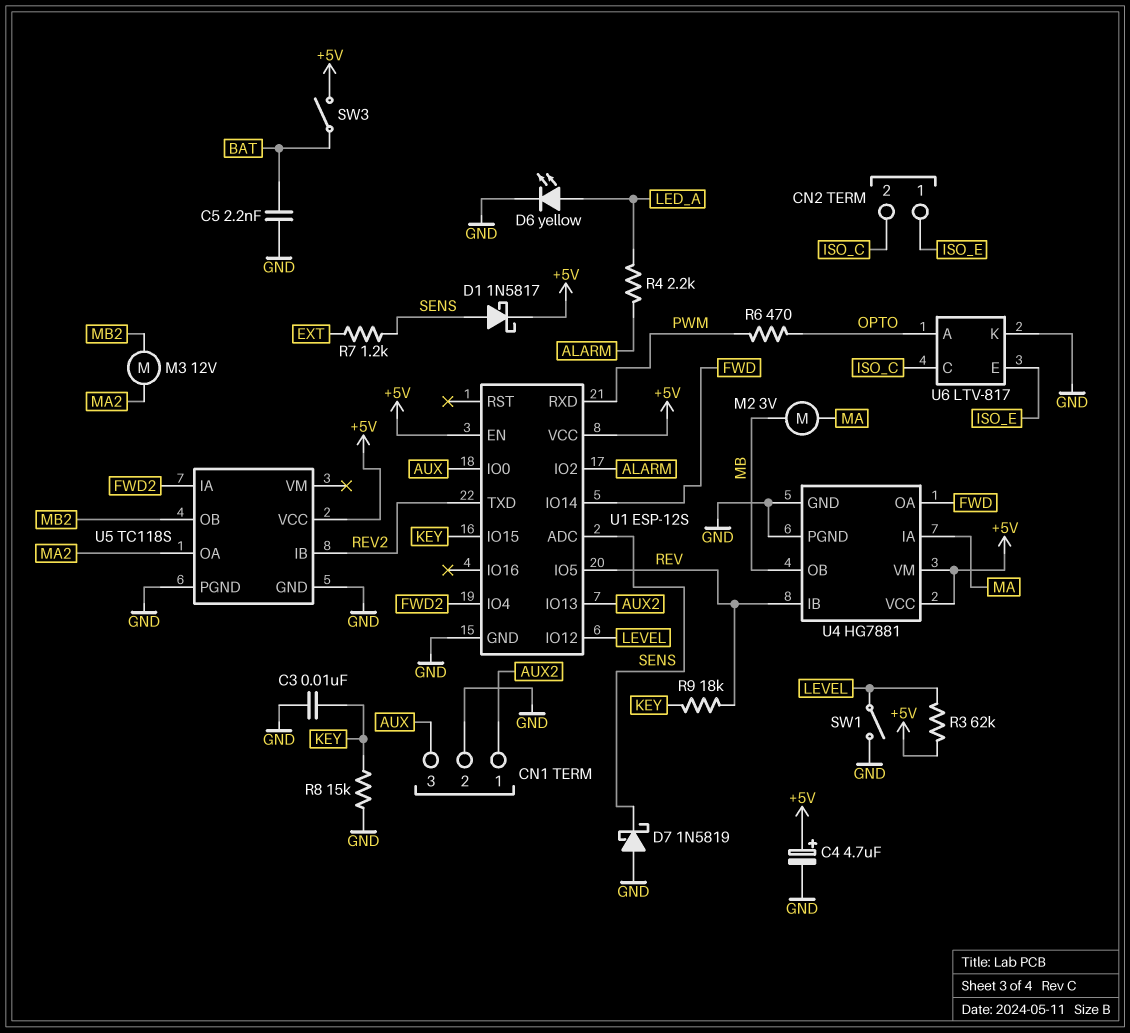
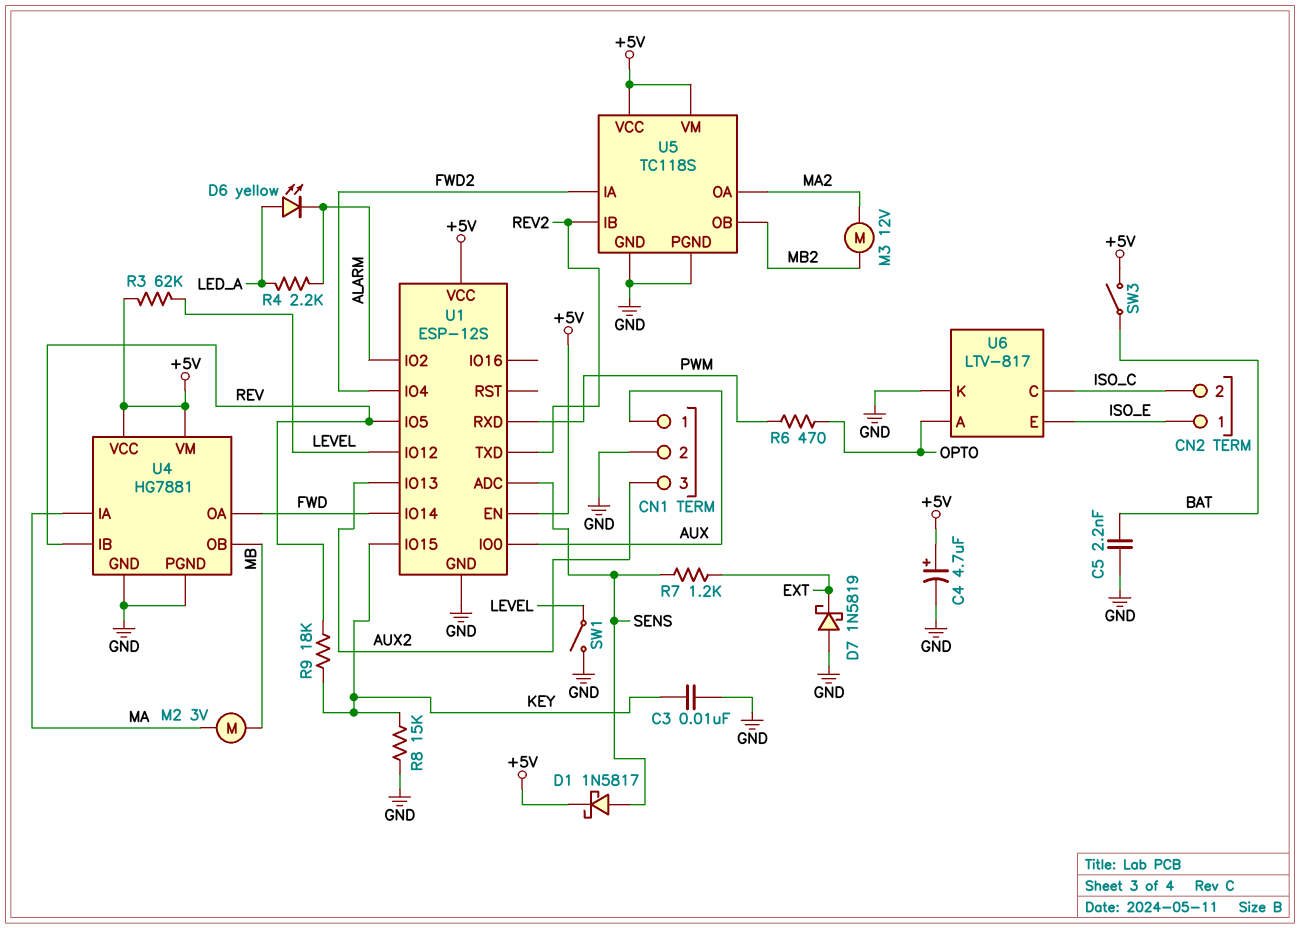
CN1 pin 1: AUX2 -> AUX
CN1 pin 3: AUX -> AUX2
D6: LED yellow (A LED_A, K GND) -> LED yellow (A LED_A, K ALARM)
D7: schottky 1N5819 (A GND, K SENS) -> schottky 1N5819 (A GND, K EXT)
U5 pin VM: none -> +5V

